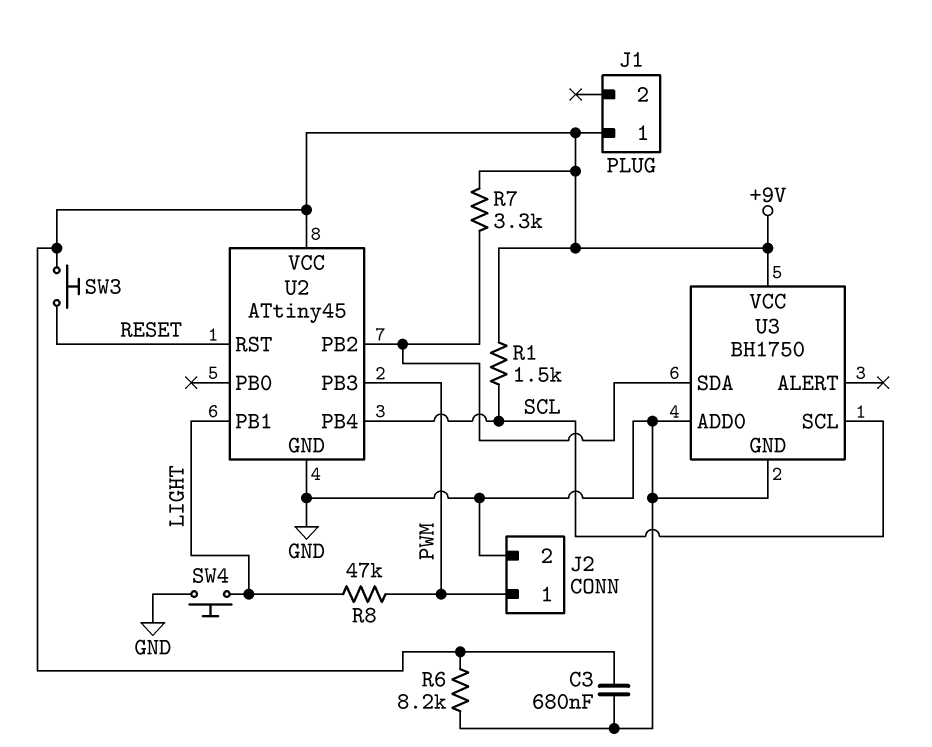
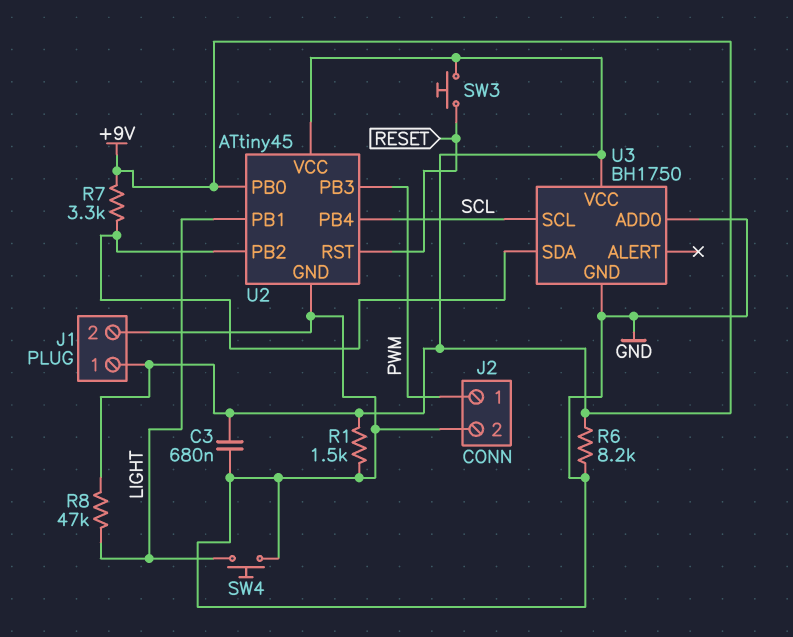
J1 pin 2: none -> GND
R1: 1.5k (+9V, SCL) -> 1.5k (+9V, GND)
R8: 47k (LIGHT, PWM) -> 47k (+9V, LIGHT)
U2 pin PB0: none -> +9V

